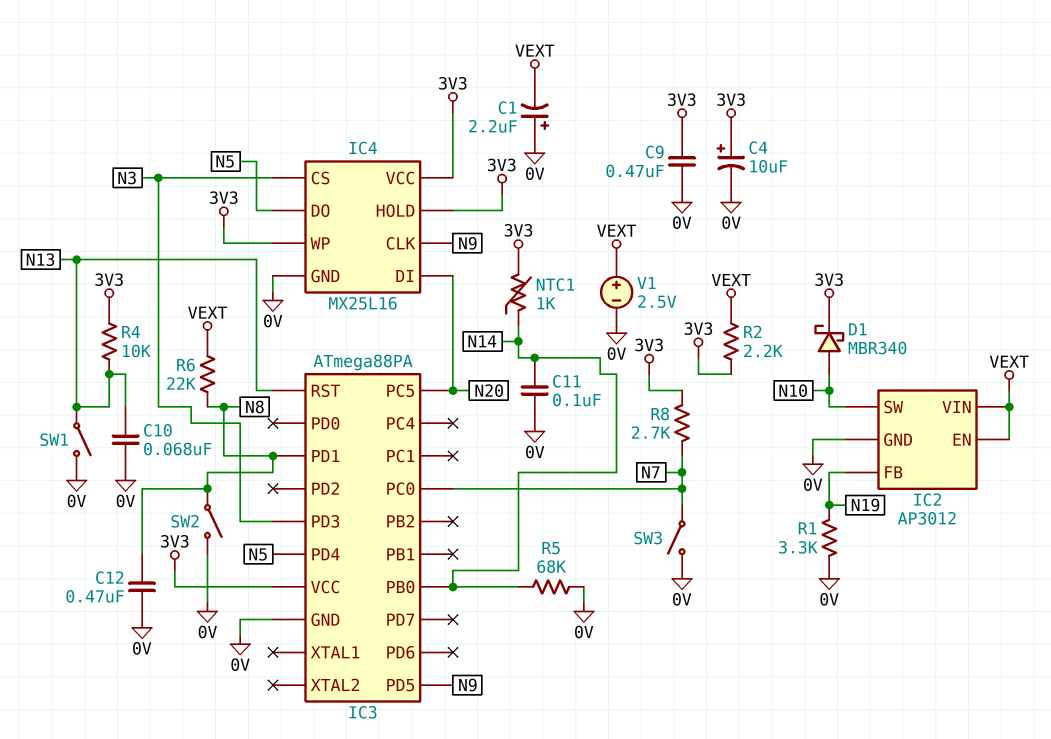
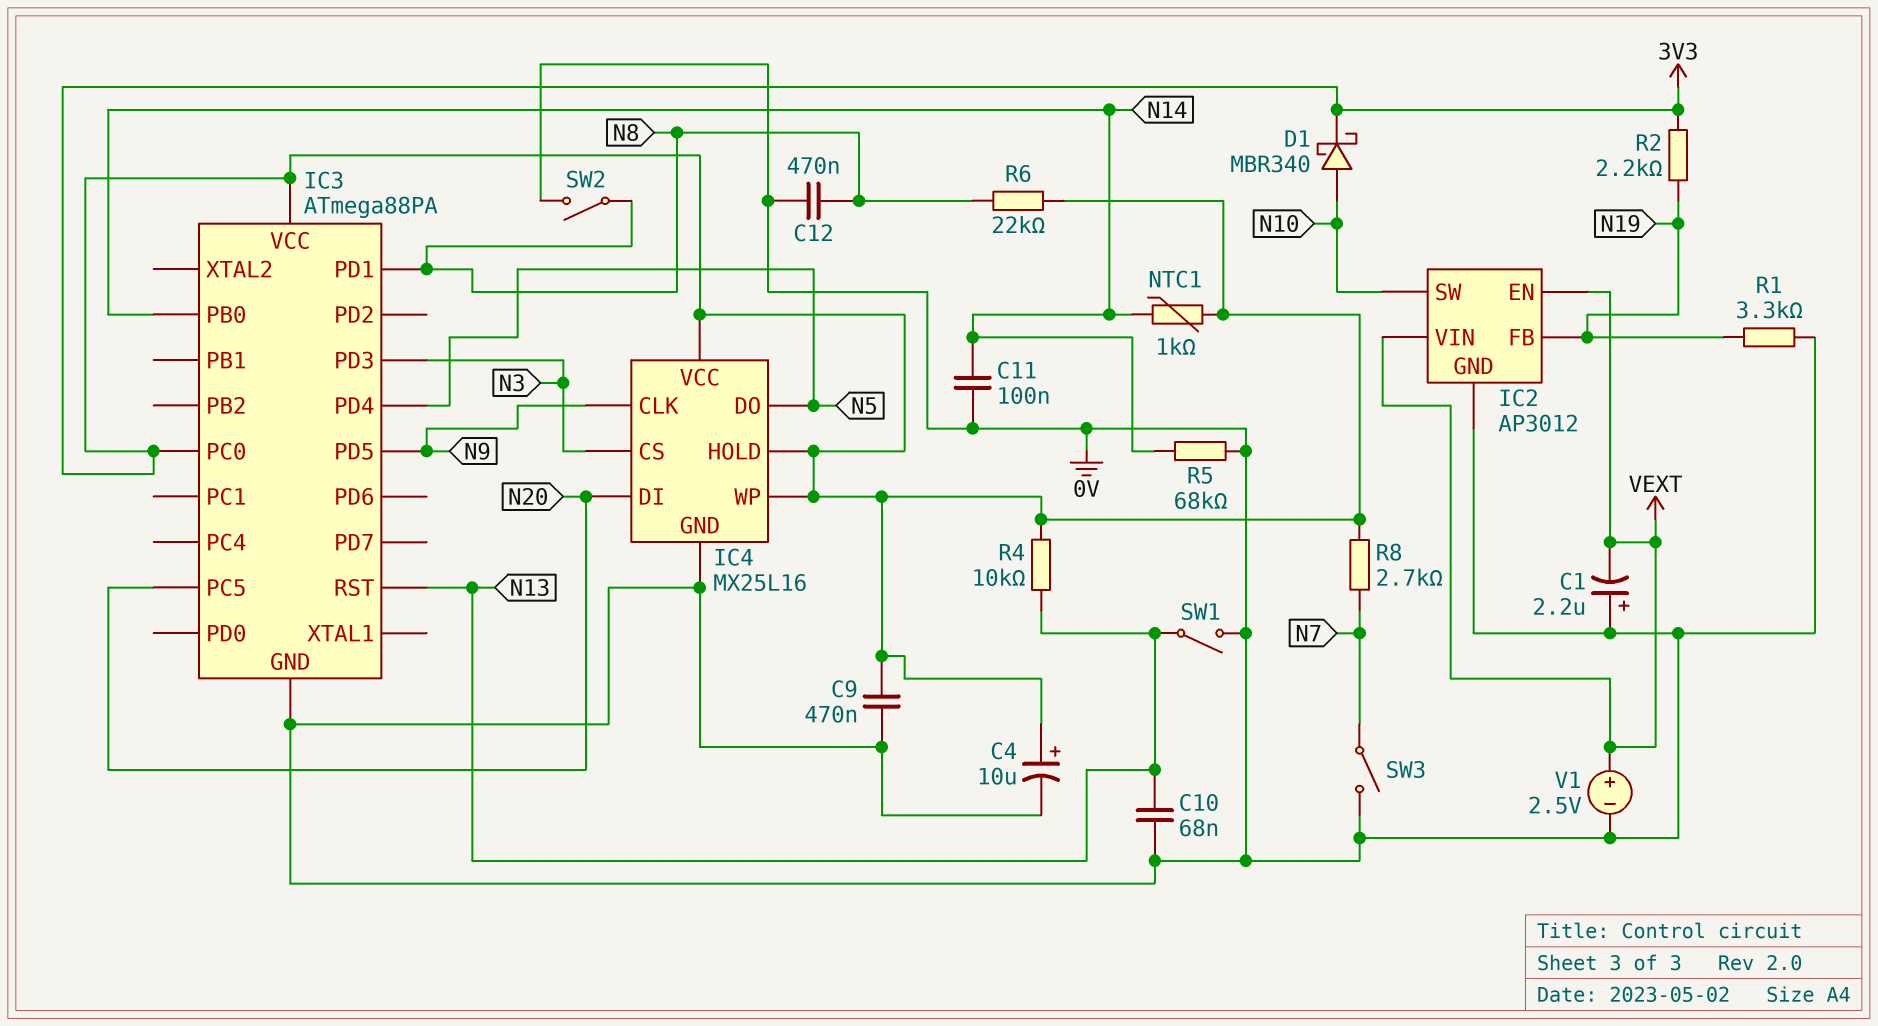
IC3 pin PC0: N7 -> 3V3
R2: 2.2k (3V3, VEXT) -> 2.2k (3V3, N19)
R6: 22k (N8, VEXT) -> 22k (3V3, N8)

